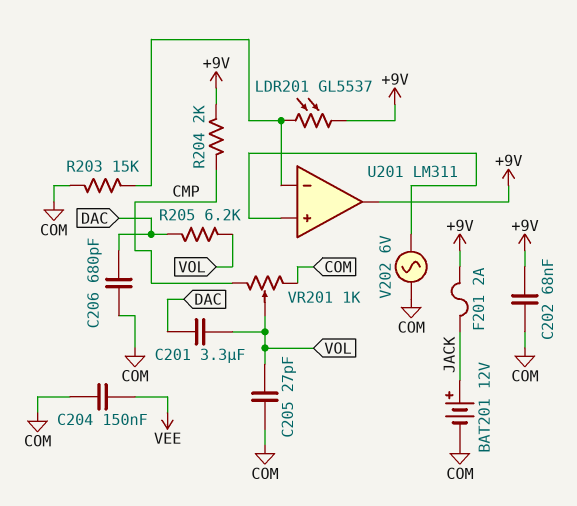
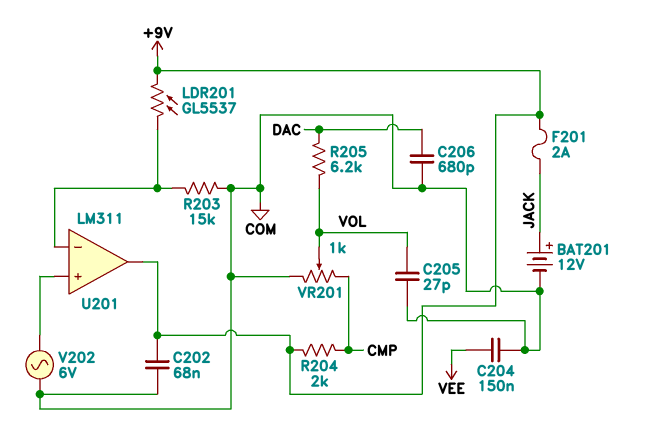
C201: 3.3uF (DAC, VOL) -> none

